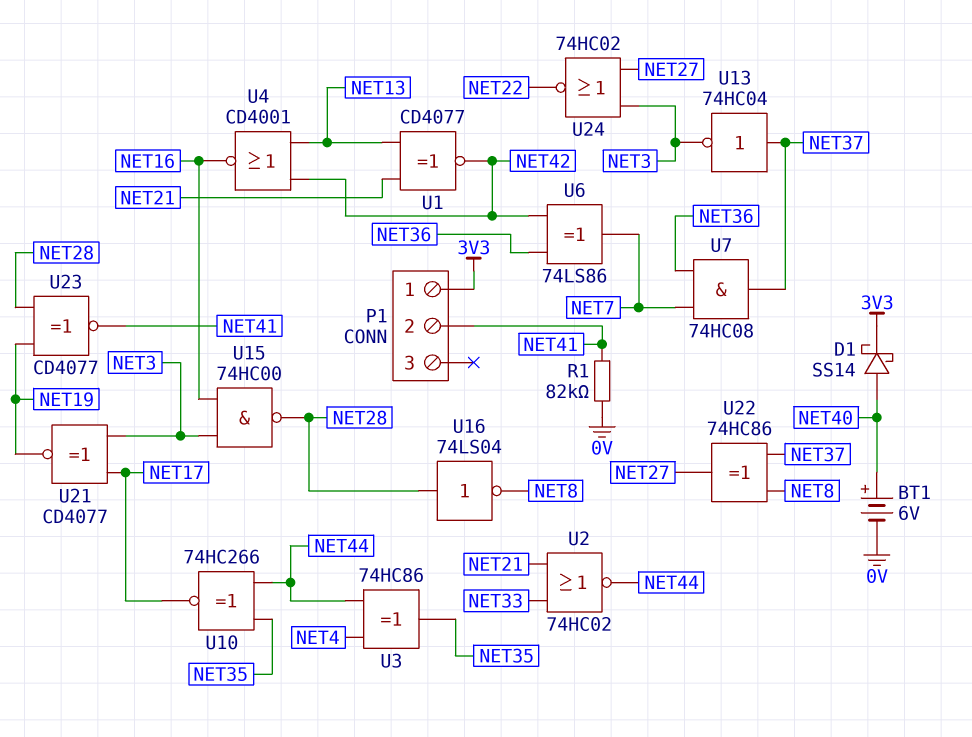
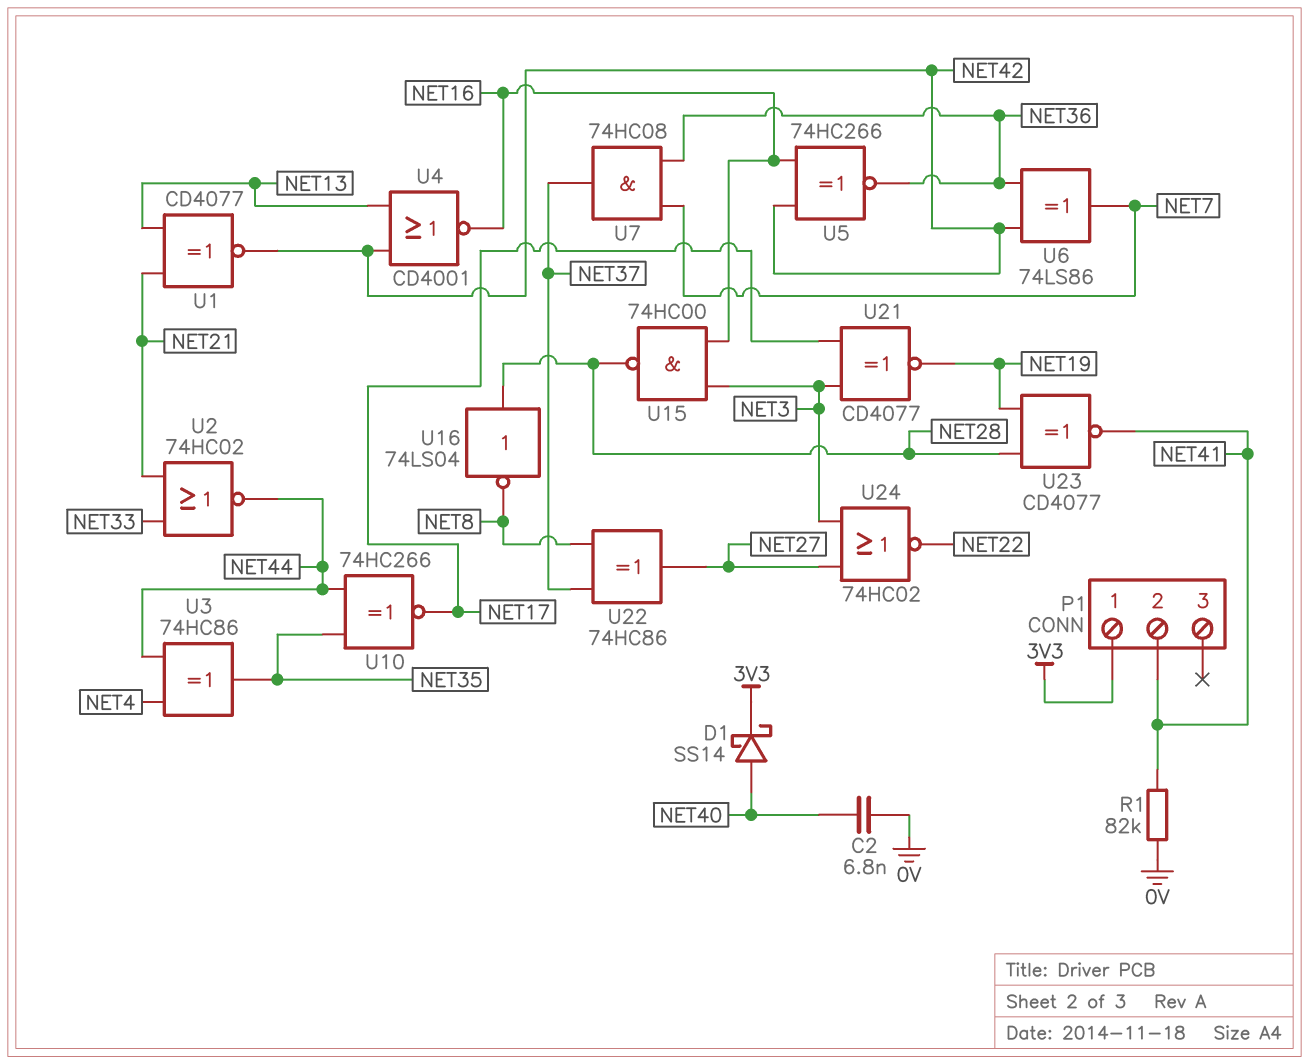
BT1: 6V (plus NET40, minus 0V) -> none
C2: none -> 6.8nF (0V, NET40)
U5: none -> XNOR 74HC266 (in NET16, in NET42, out NET36)
U13: NOT 74HC04 (in NET37, out NET3) -> none

